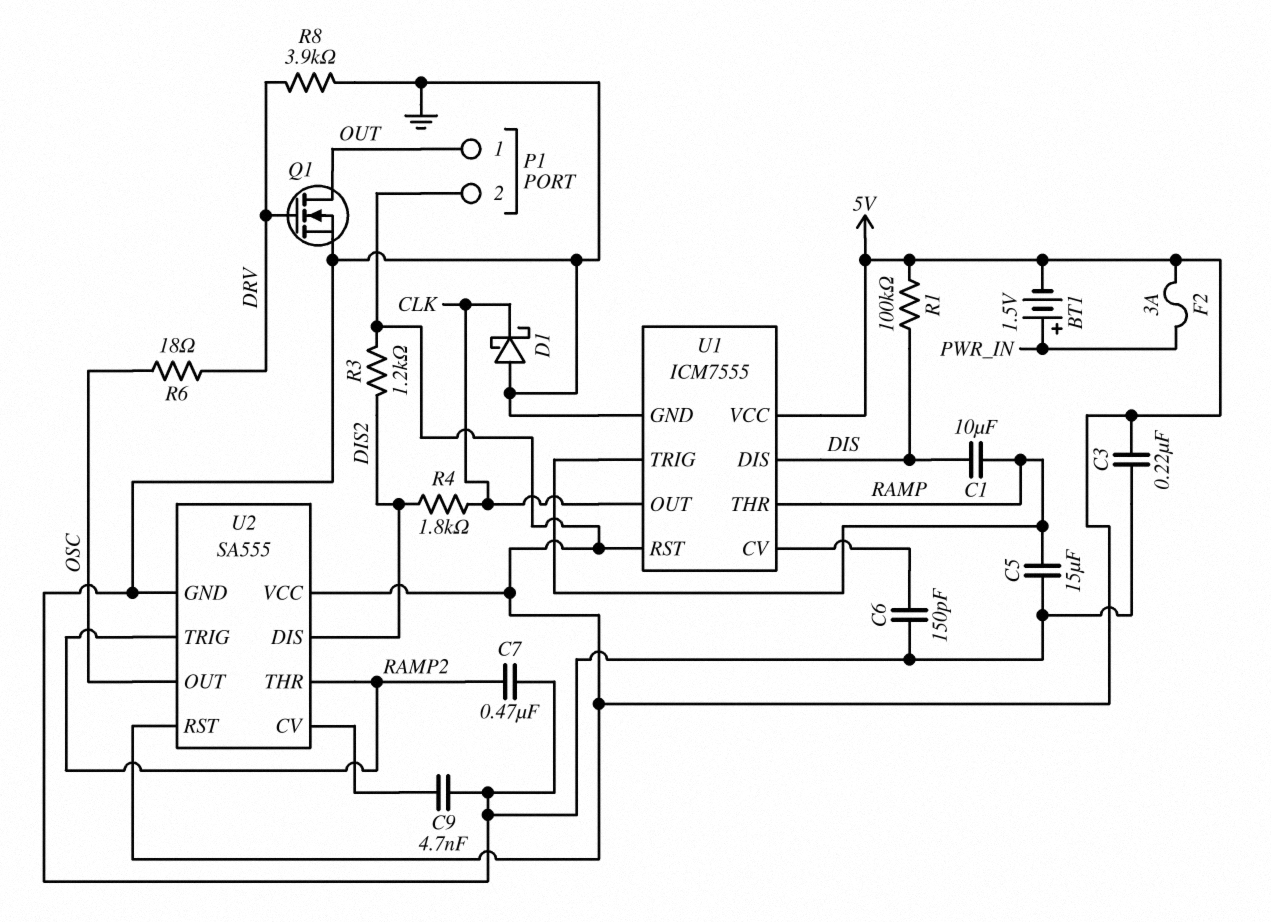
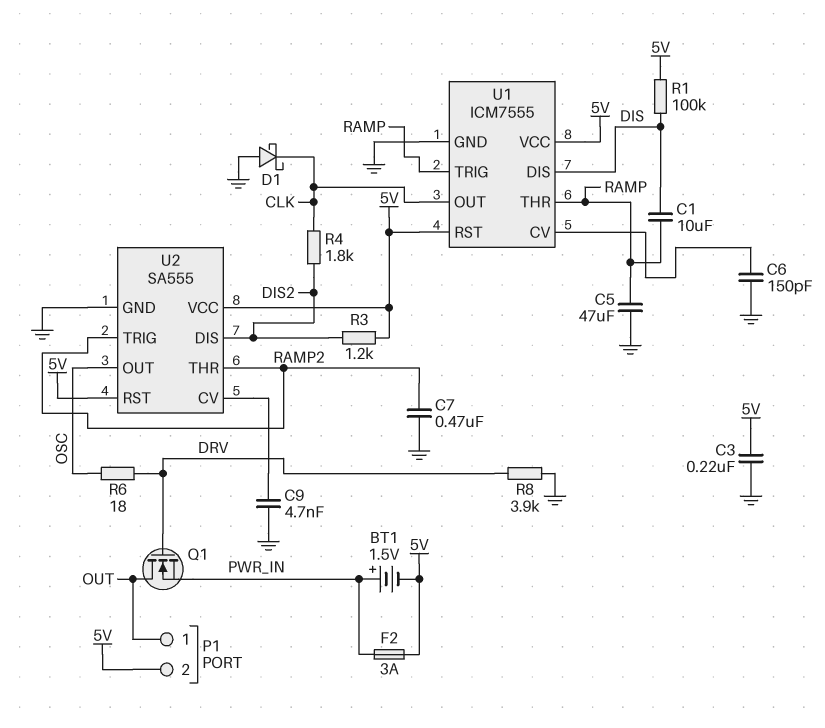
C5: 15uF (GND, RAMP) -> 47uF (GND, RAMP)
Q1: NMOS (G DRV, D OUT, S GND) -> NMOS (G DRV, D OUT, S PWR_IN)

